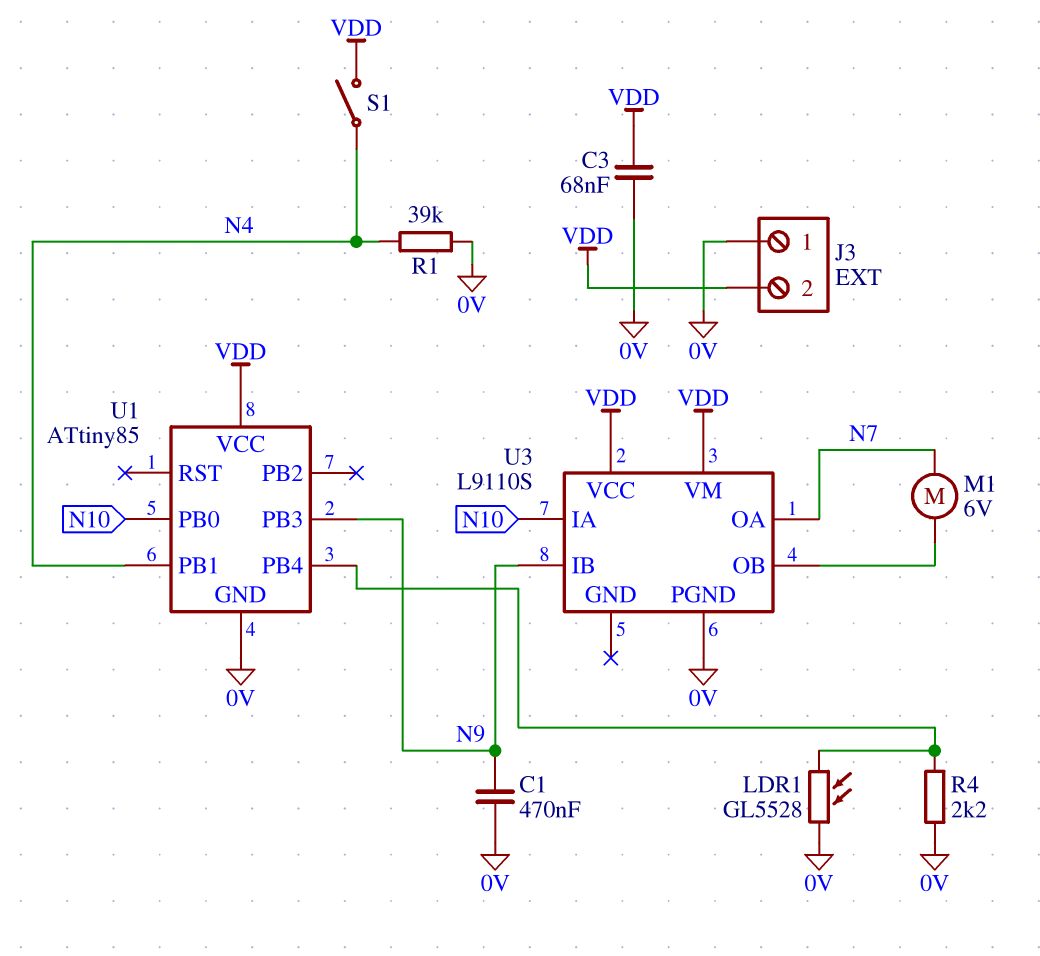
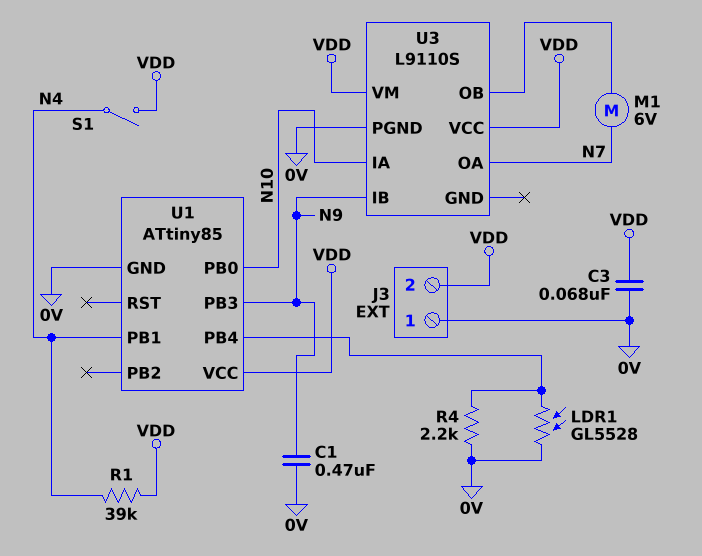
R1: 39k (0V, N4) -> 39k (N4, VDD)

